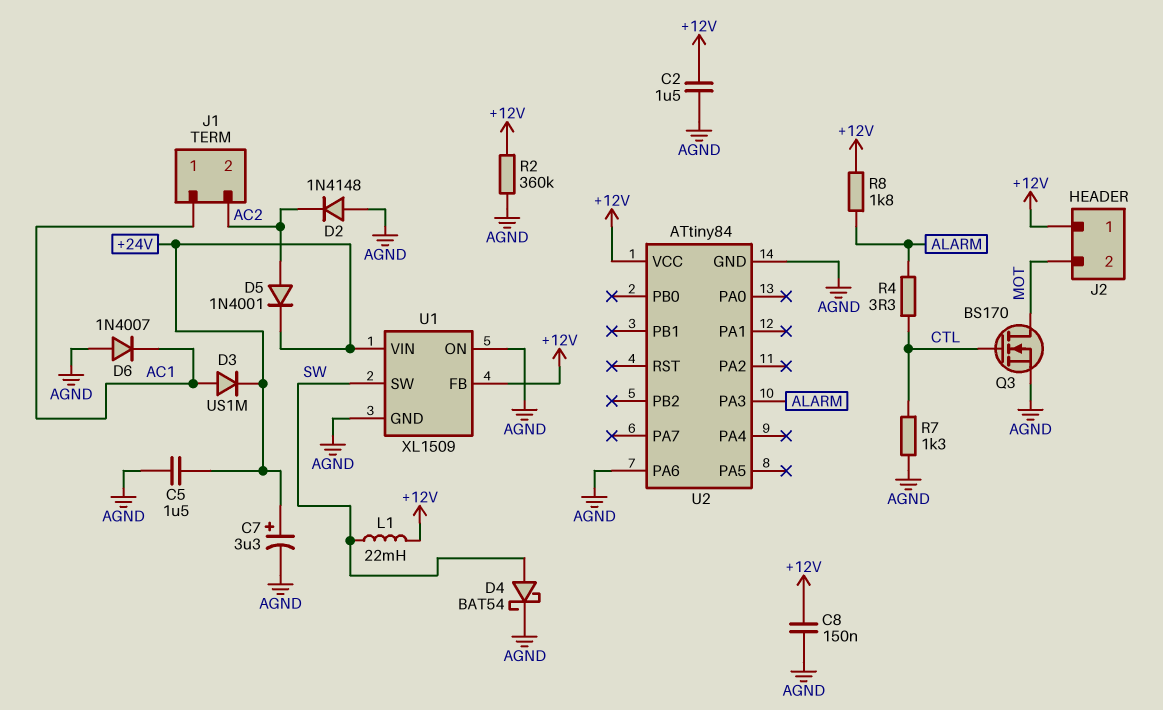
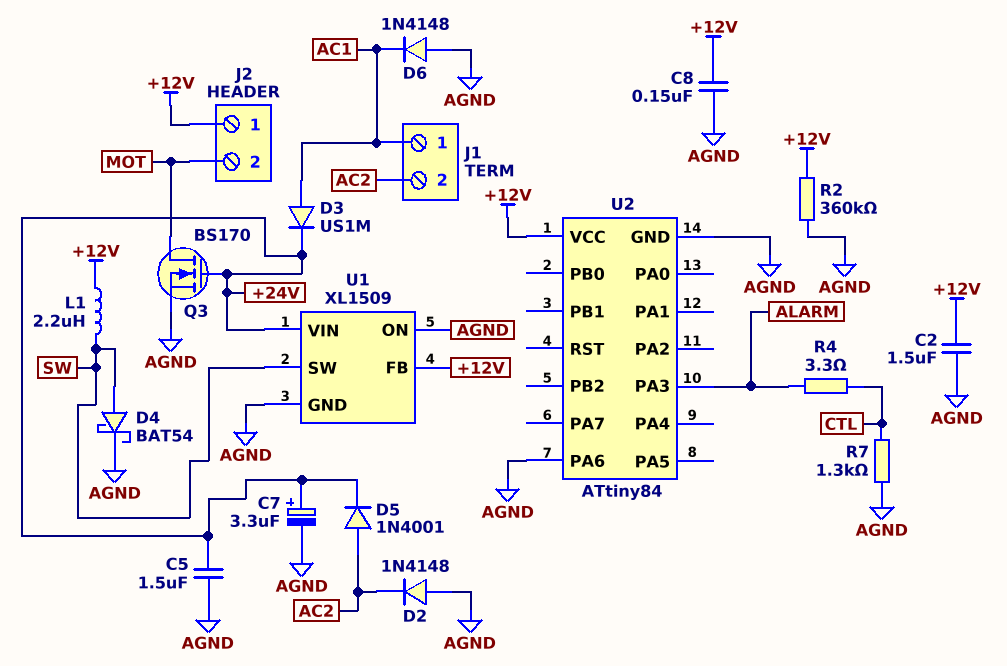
D6: diode 1N4007 (A AGND, K AC1) -> diode 1N4148 (A AGND, K AC1)
L1: 22mH (+12V, SW) -> 2.2uH (+12V, SW)
Q3: NMOS BS170 (G CTL, D MOT, S AGND) -> NMOS BS170 (G +24V, D MOT, S AGND)
R8: 1.8k (+12V, ALARM) -> none

